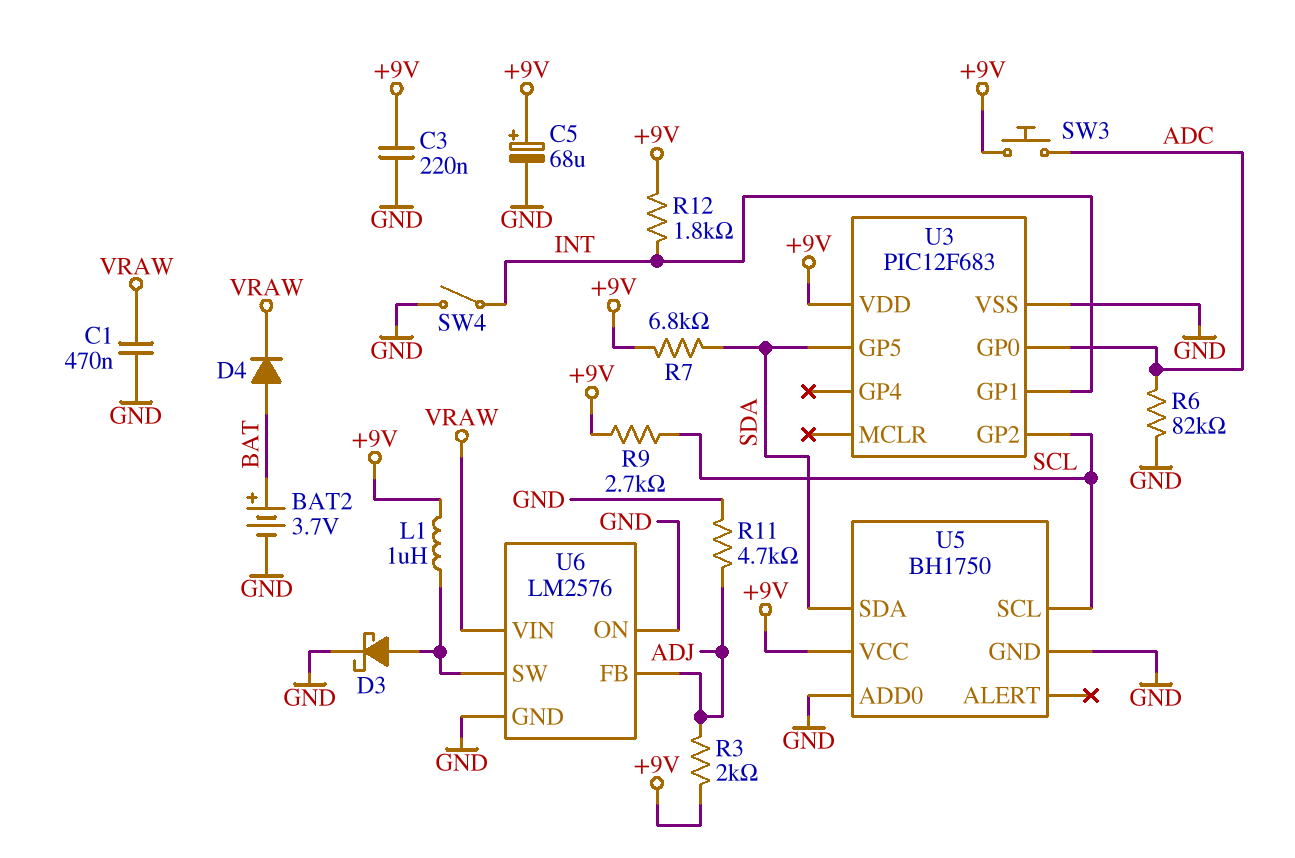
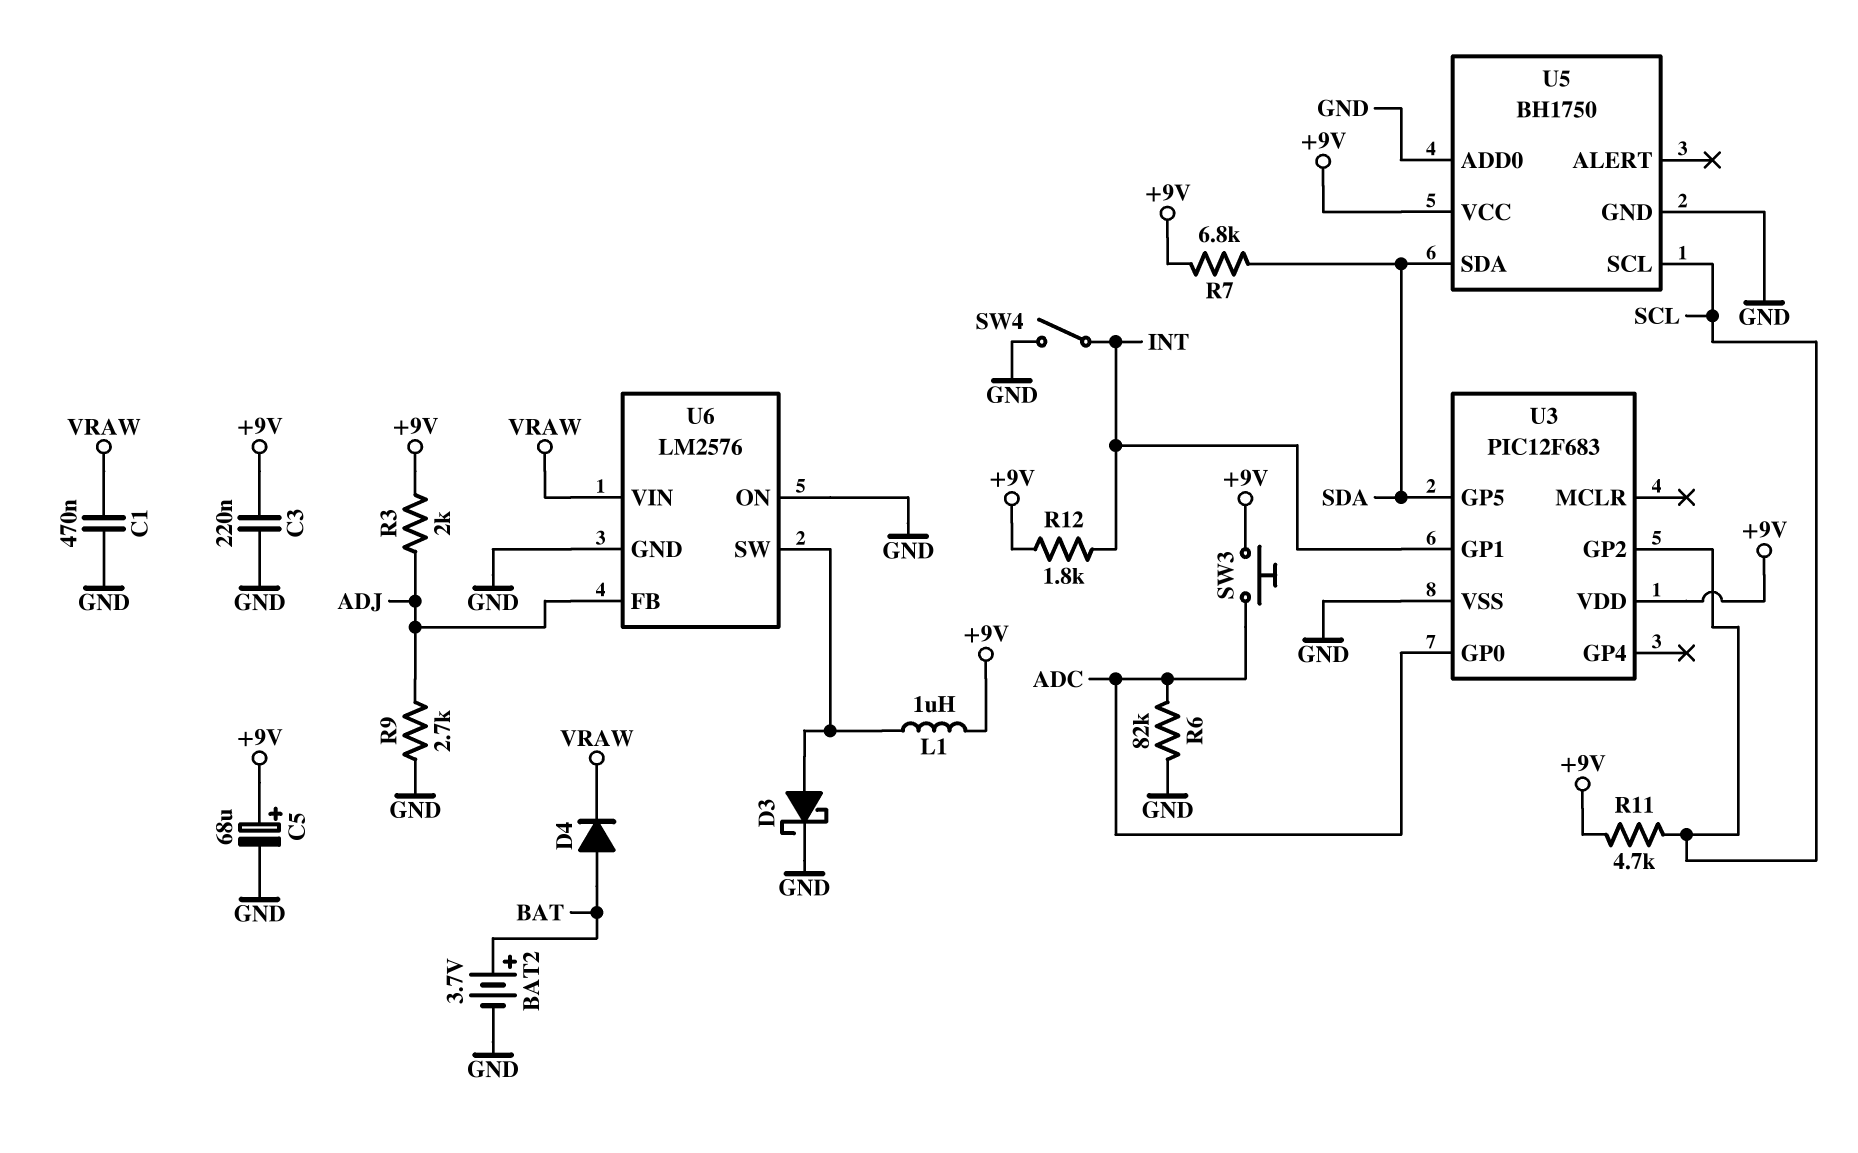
R9: 2.7k (+9V, SCL) -> 2.7k (ADJ, GND)
R11: 4.7k (ADJ, GND) -> 4.7k (+9V, SCL)

